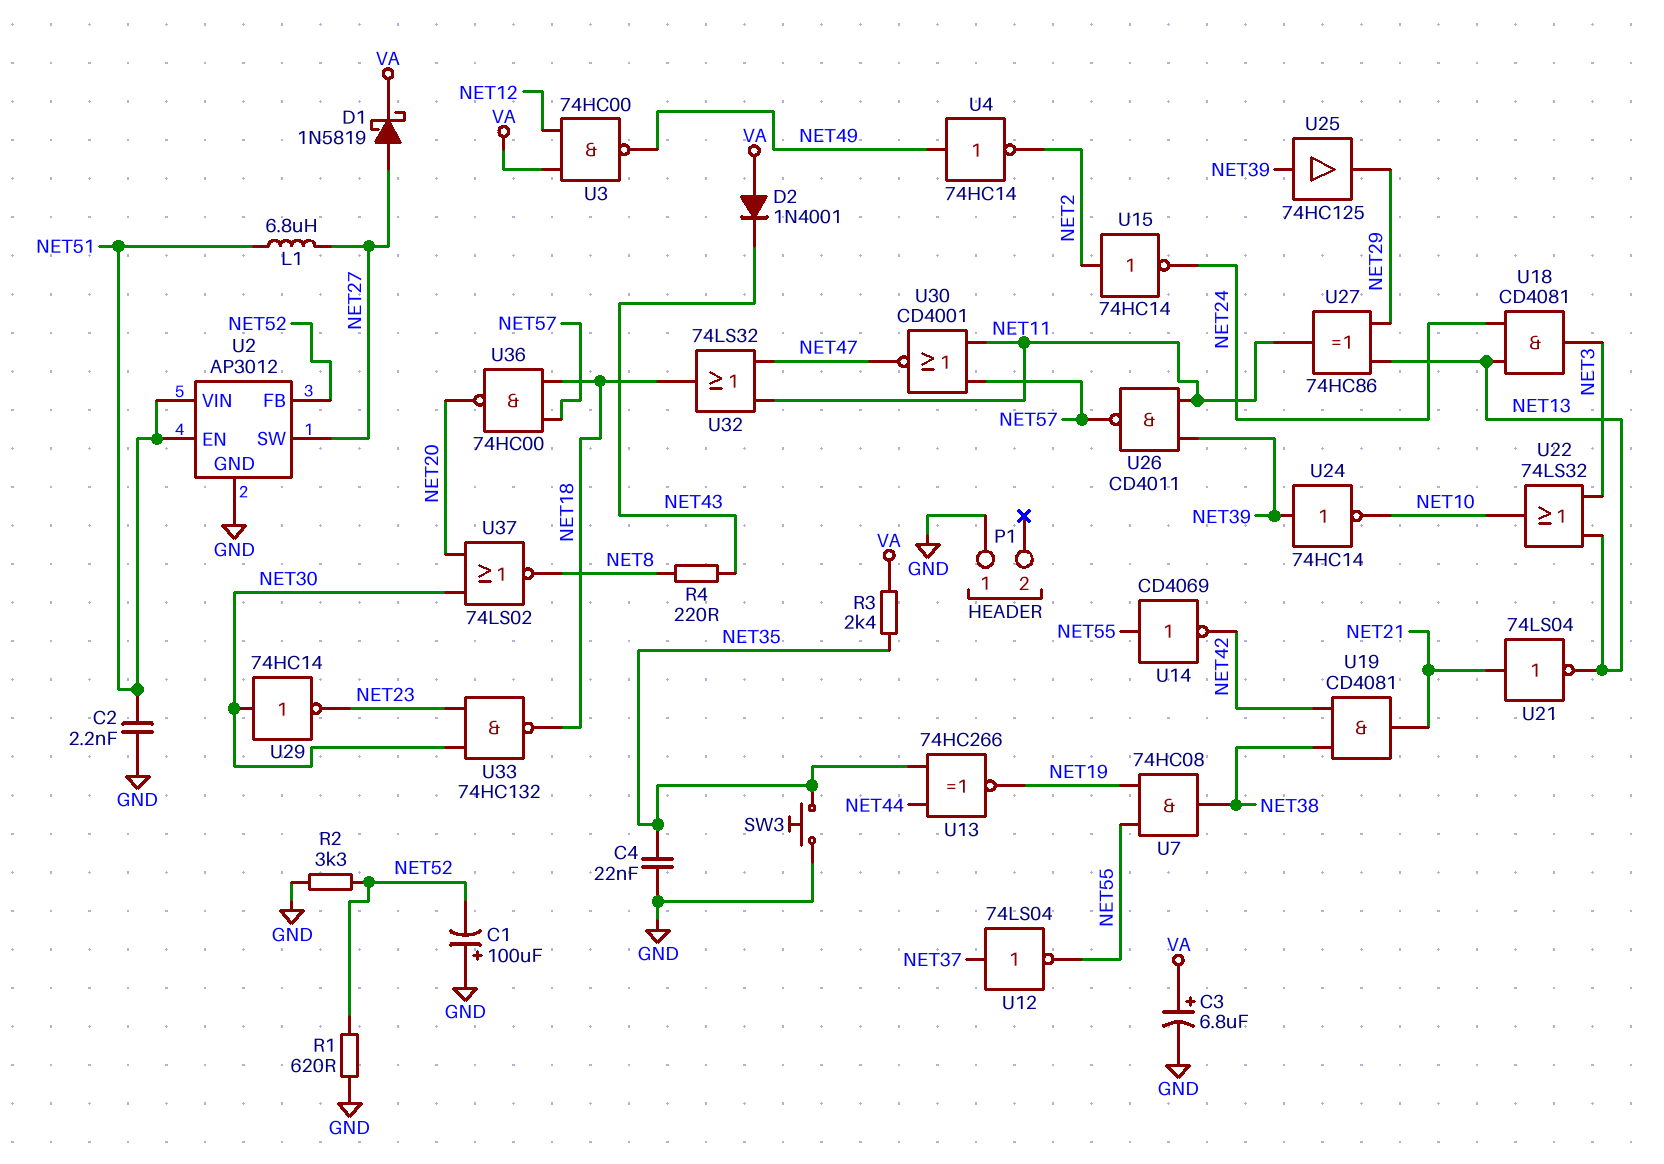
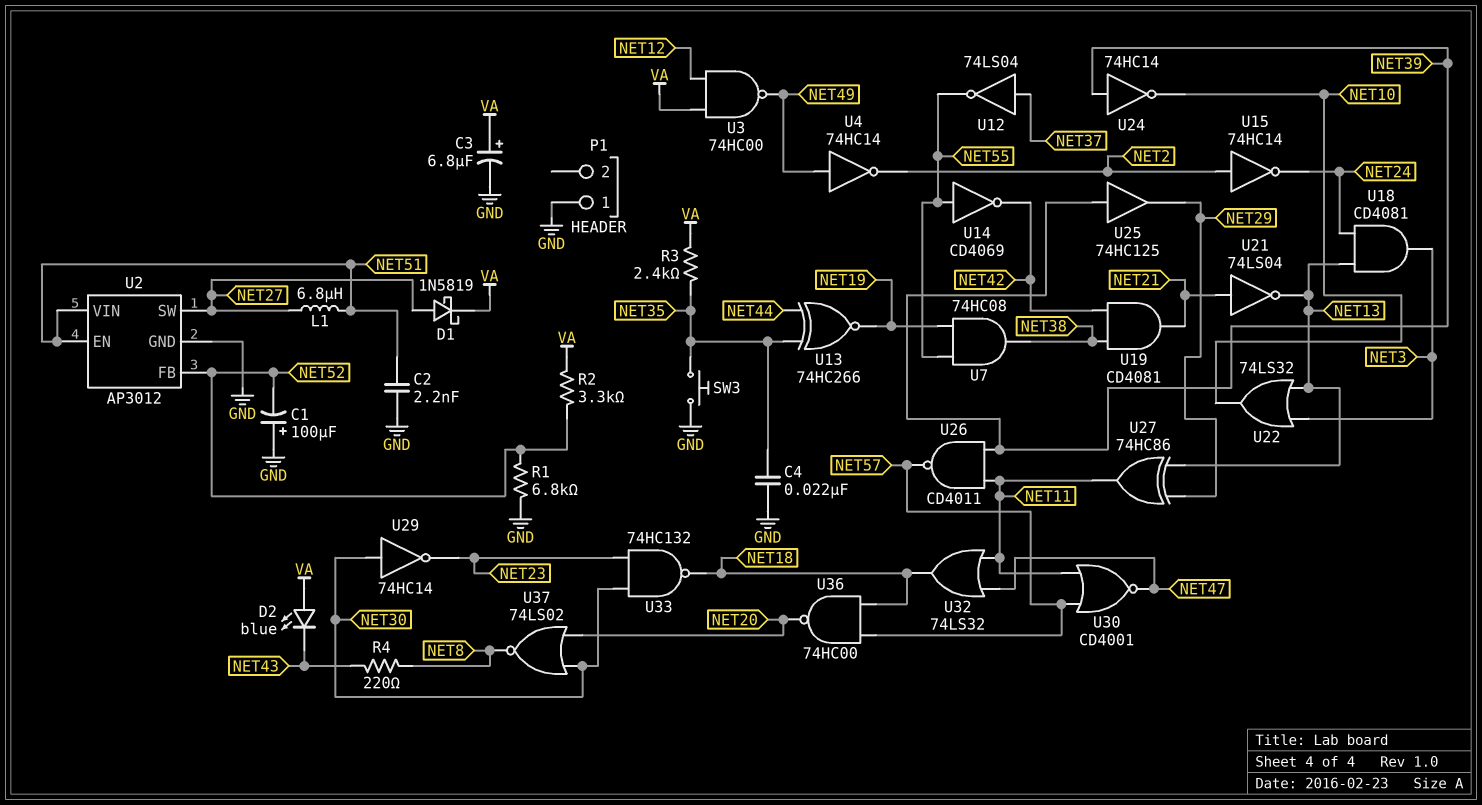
D2: diode 1N4001 (A VA, K NET43) -> LED blue (A VA, K NET43)
R1: 620 (GND, NET52) -> 6.8k (GND, NET52)
R2: 3.3k (GND, NET52) -> 3.3k (NET52, VA)

